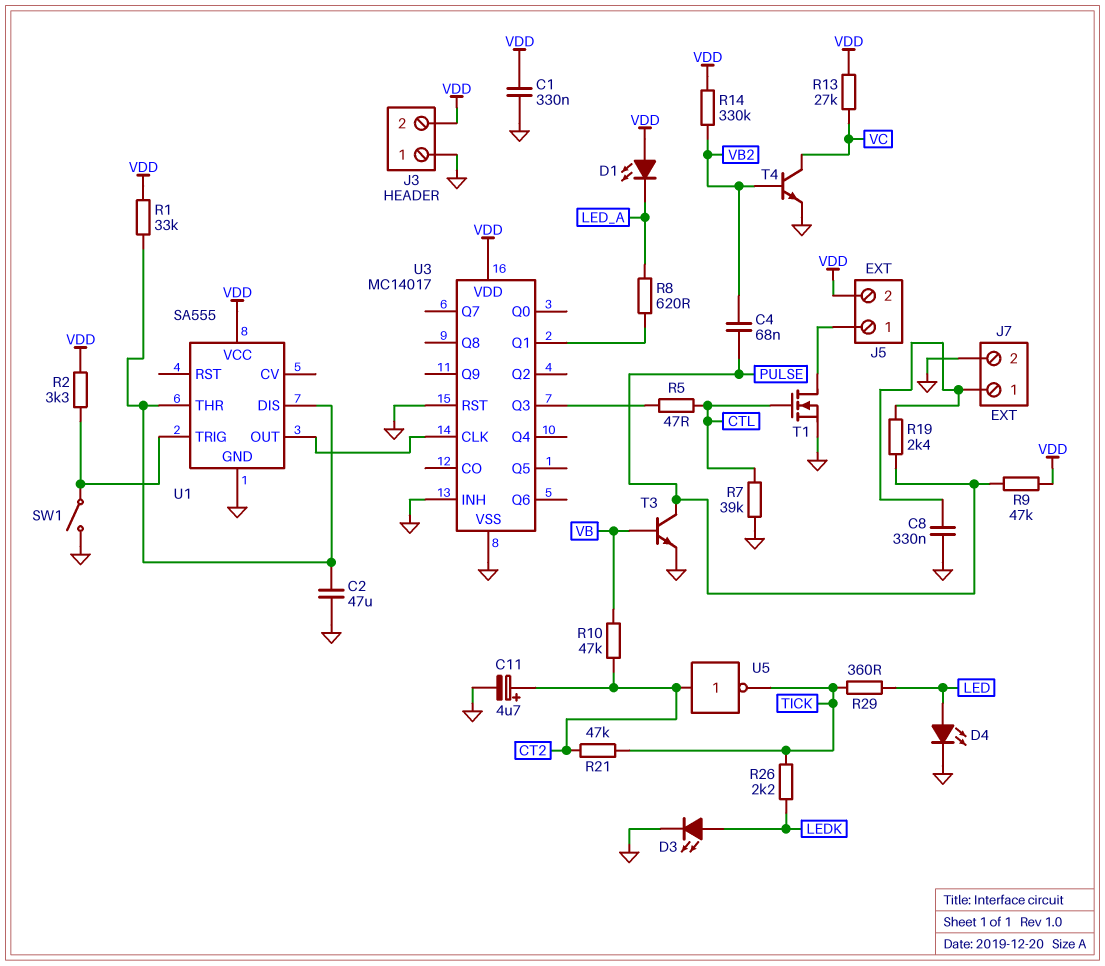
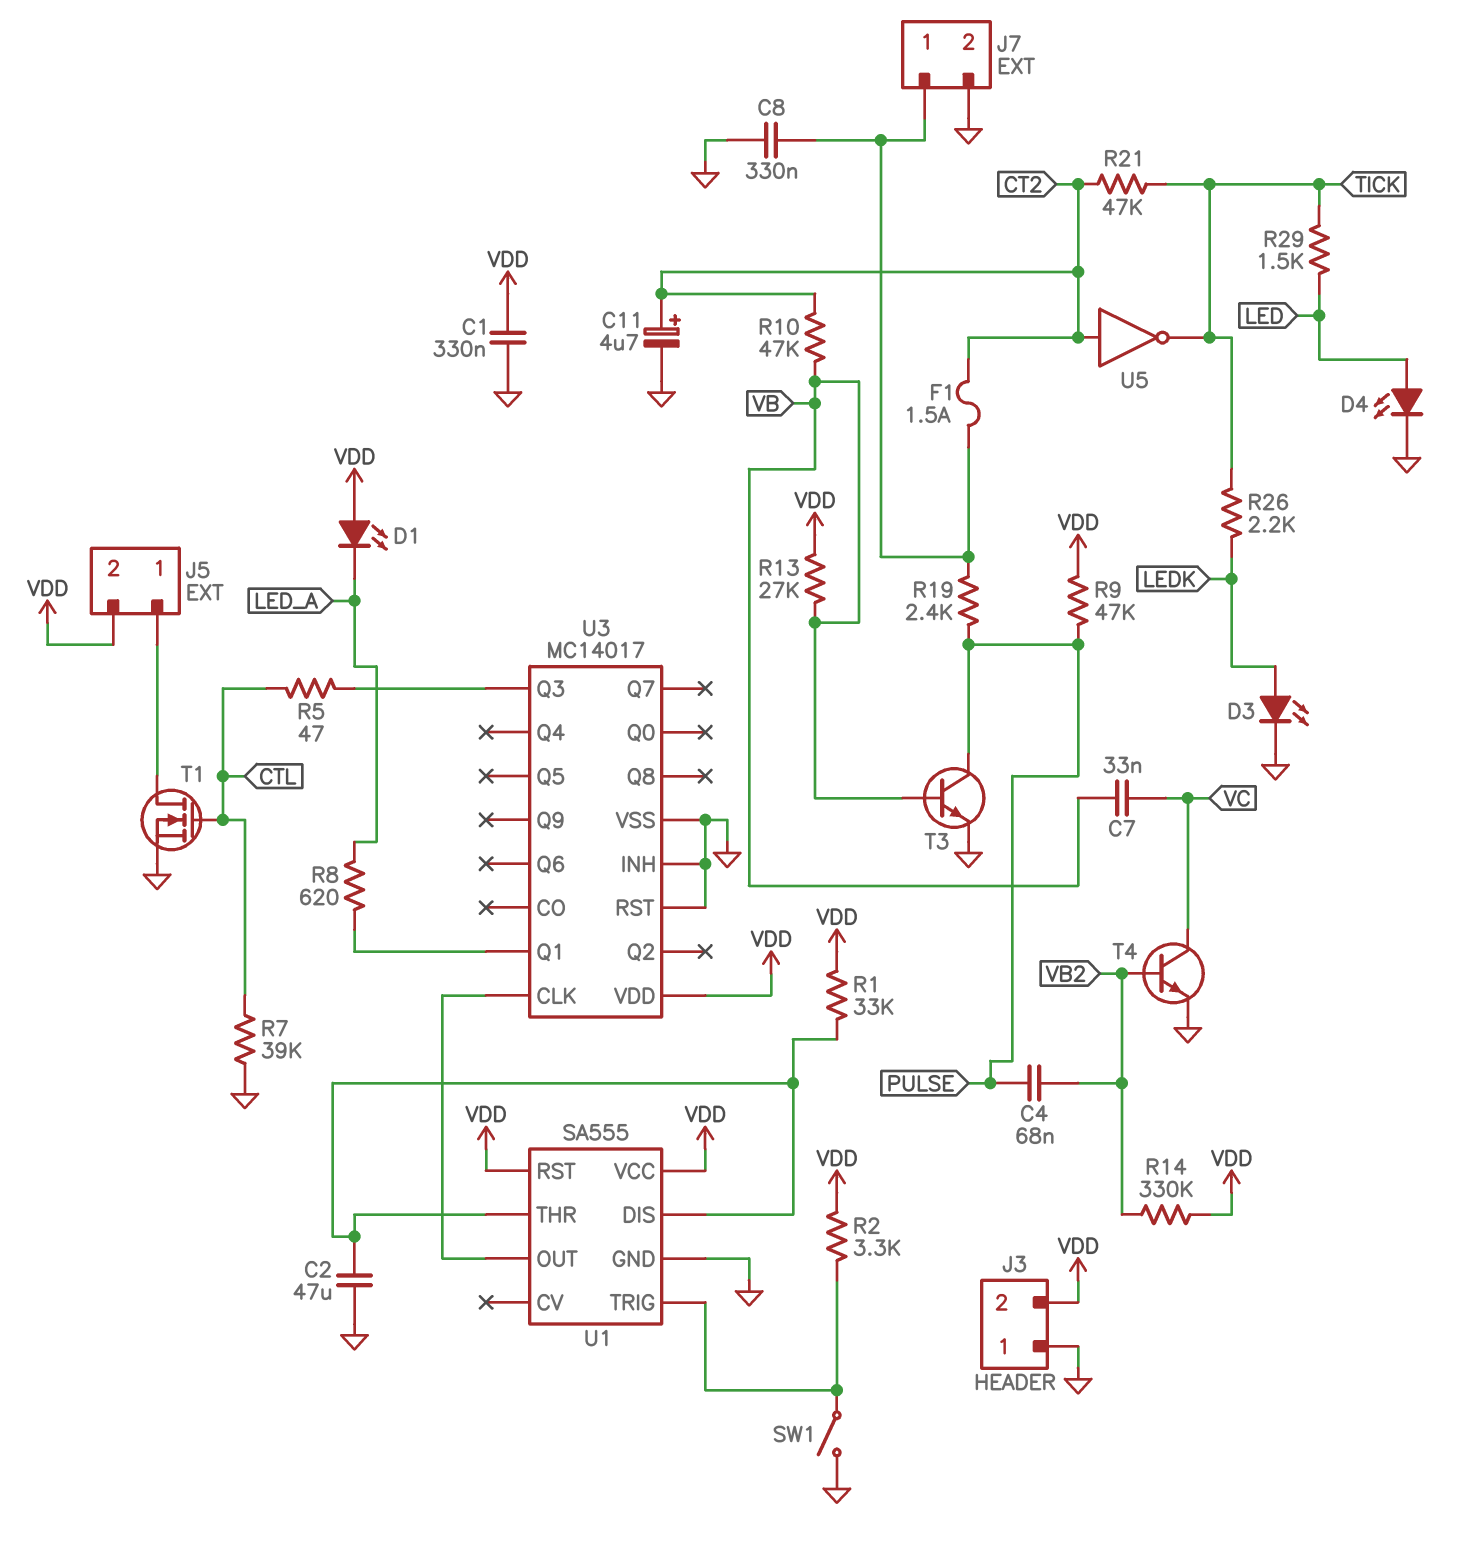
C7: none -> 33nF (VB, VC)
F1: none -> 1.5A (CT2, J7/1)
R13: 27k (VC, VDD) -> 27k (VB, VDD)
R29: 360 (LED, TICK) -> 1.5k (LED, TICK)
U1 pin RST: none -> VDD

